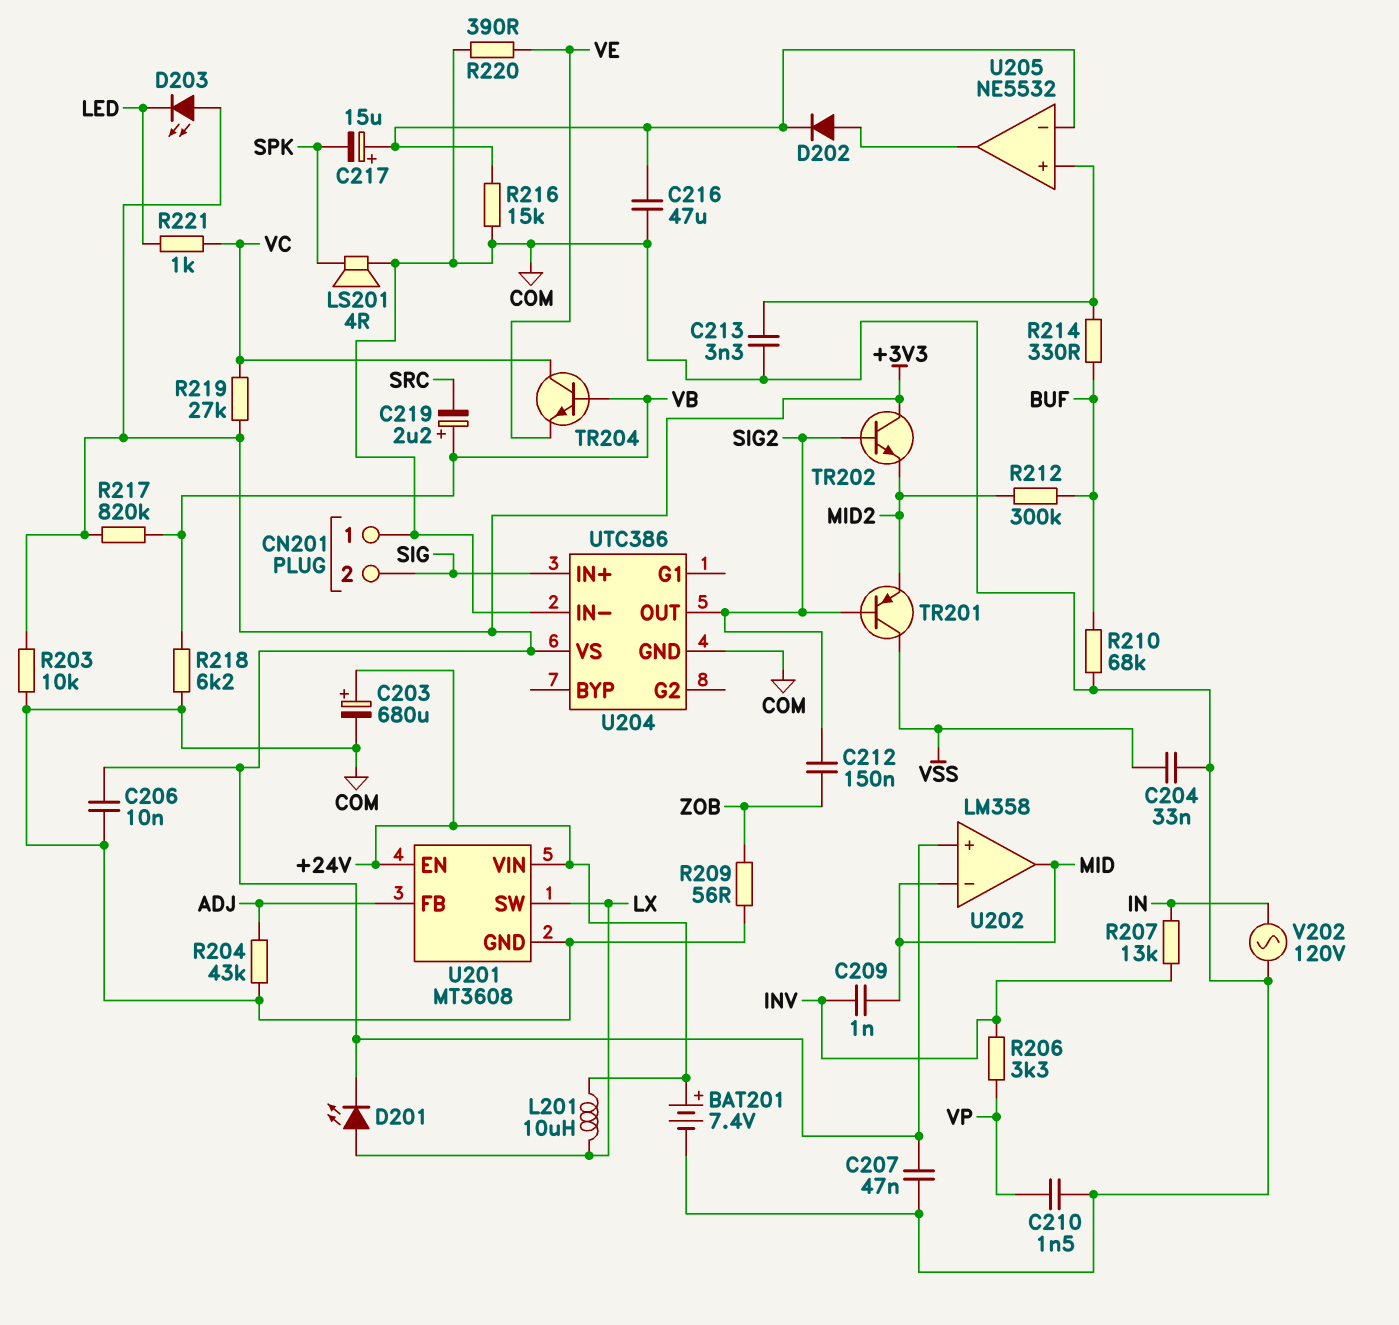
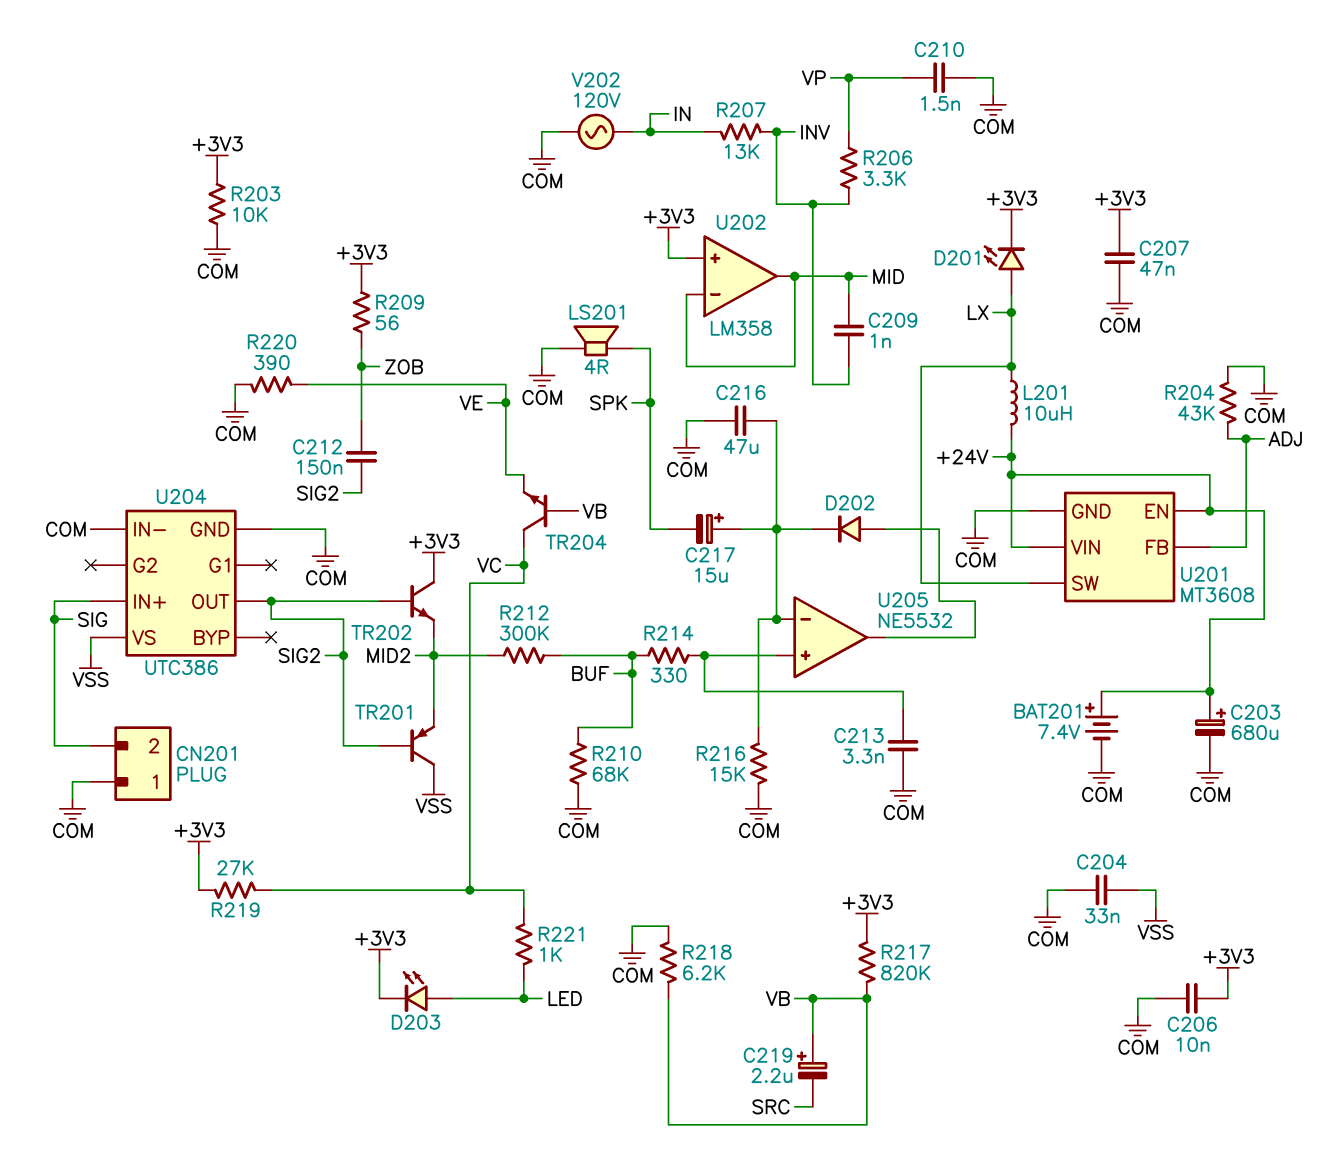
D203: LED (A +3V3, K LED) -> LED (A LED, K +3V3)
R209: 56 (COM, ZOB) -> 56 (+3V3, ZOB)
U204 pin VS: +3V3 -> VSS

